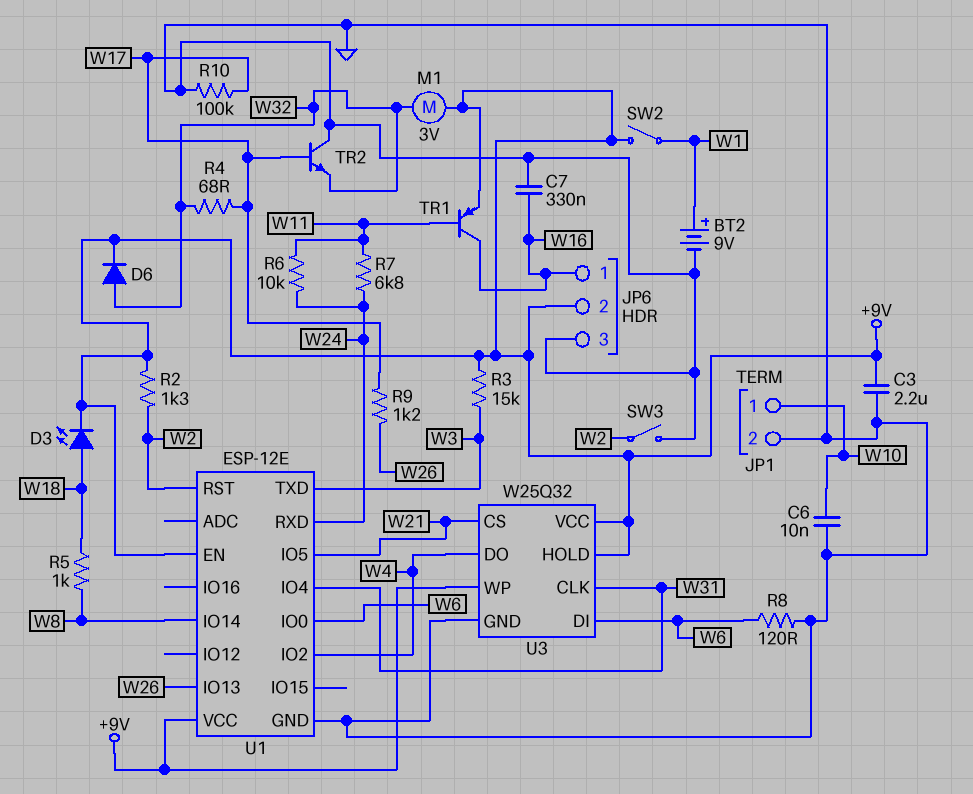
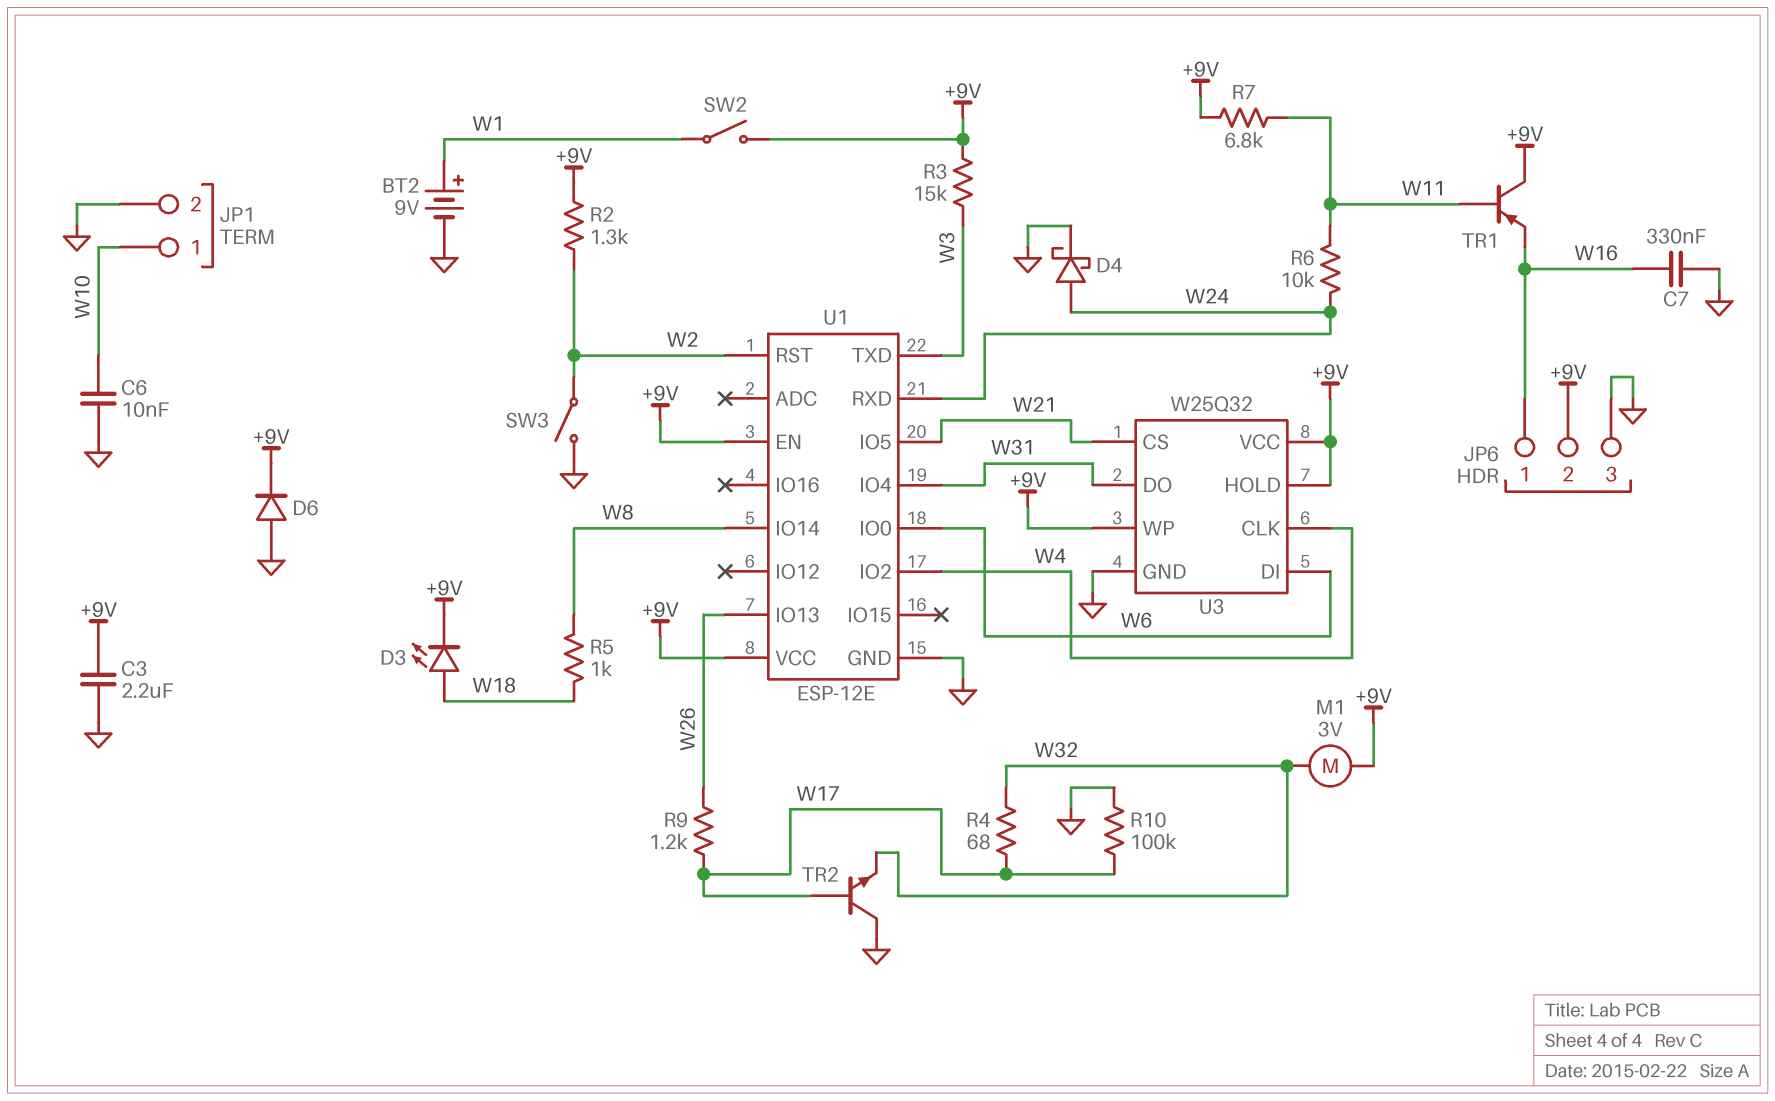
D4: none -> schottky (A W24, K GND)
D6: diode (A W32, K +9V) -> diode (A GND, K +9V)
R7: 6.8k (W11, W24) -> 6.8k (+9V, W11)
R8: 120 (GND, W6) -> none
TR1: PNP (B W11, C W16, E +9V) -> PNP (B W11, C +9V, E W16)
U3 pin CLK: W31 -> W4
U3 pin DO: W4 -> W31

